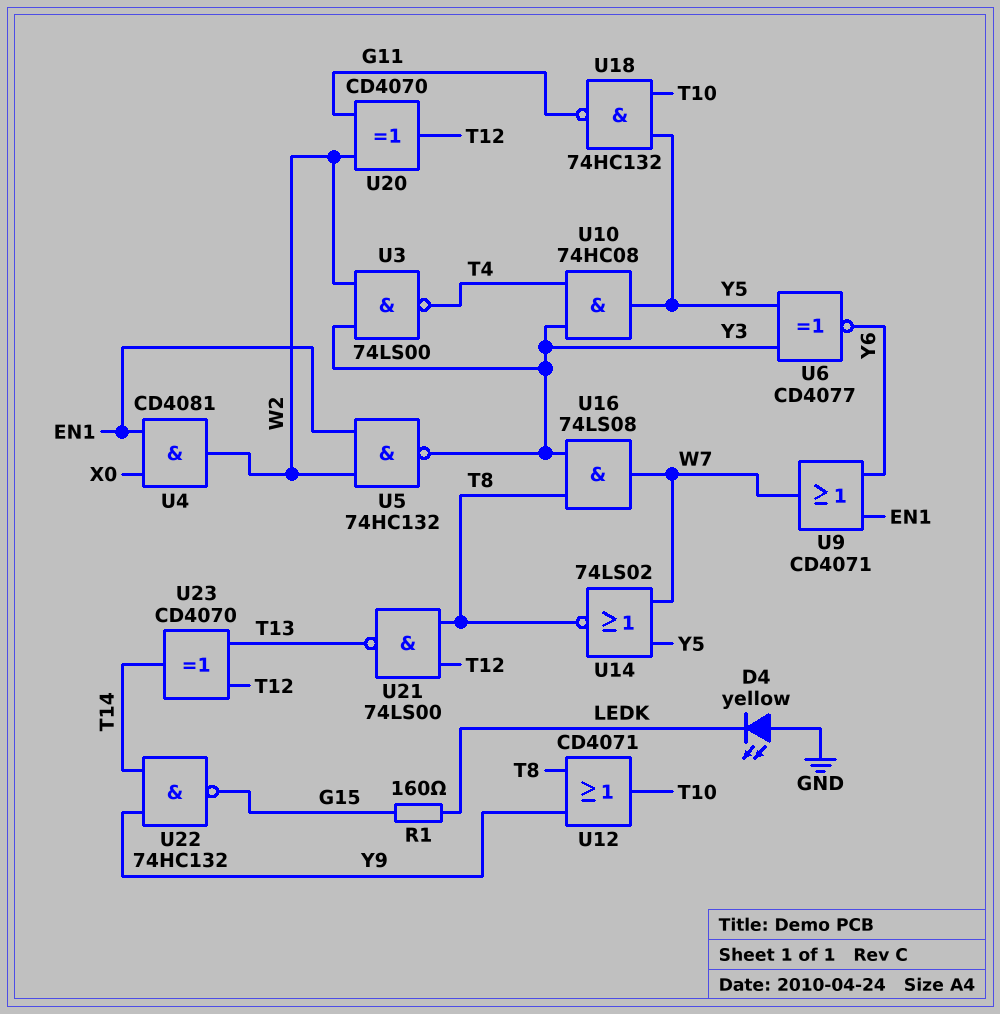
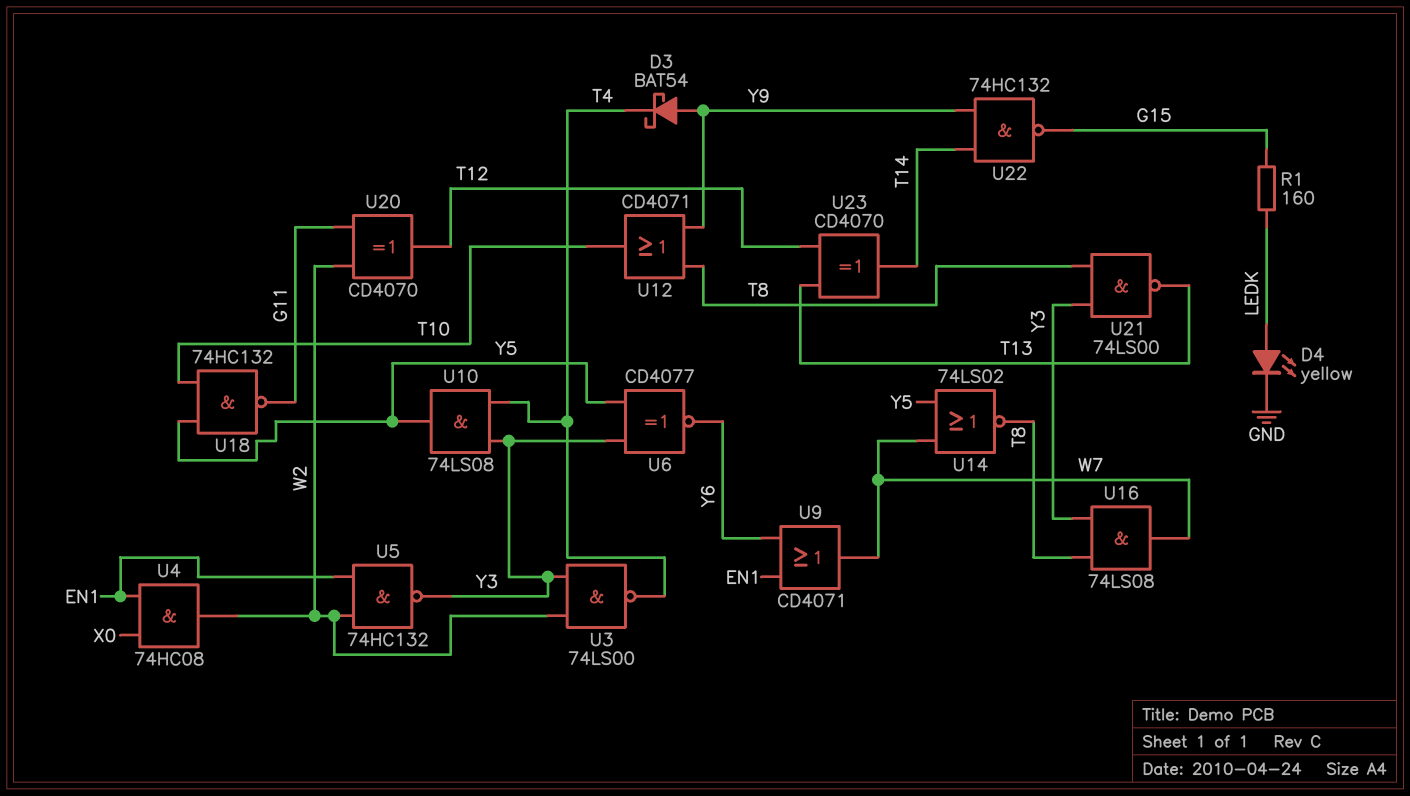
D3: none -> schottky BAT54 (A Y9, K T4)
D4: LED yellow (A GND, K LEDK) -> LED yellow (A LEDK, K GND)
U4: AND CD4081 (in EN1, in X0, out W2) -> AND 74HC08 (in EN1, in X0, out W2)
U10: AND 74HC08 (in T4, in Y3, out Y5) -> AND 74LS08 (in T4, in Y3, out Y5)
U21: NAND 74LS00 (in T8, in T12, out T13) -> NAND 74LS00 (in T8, in Y3, out T13)

